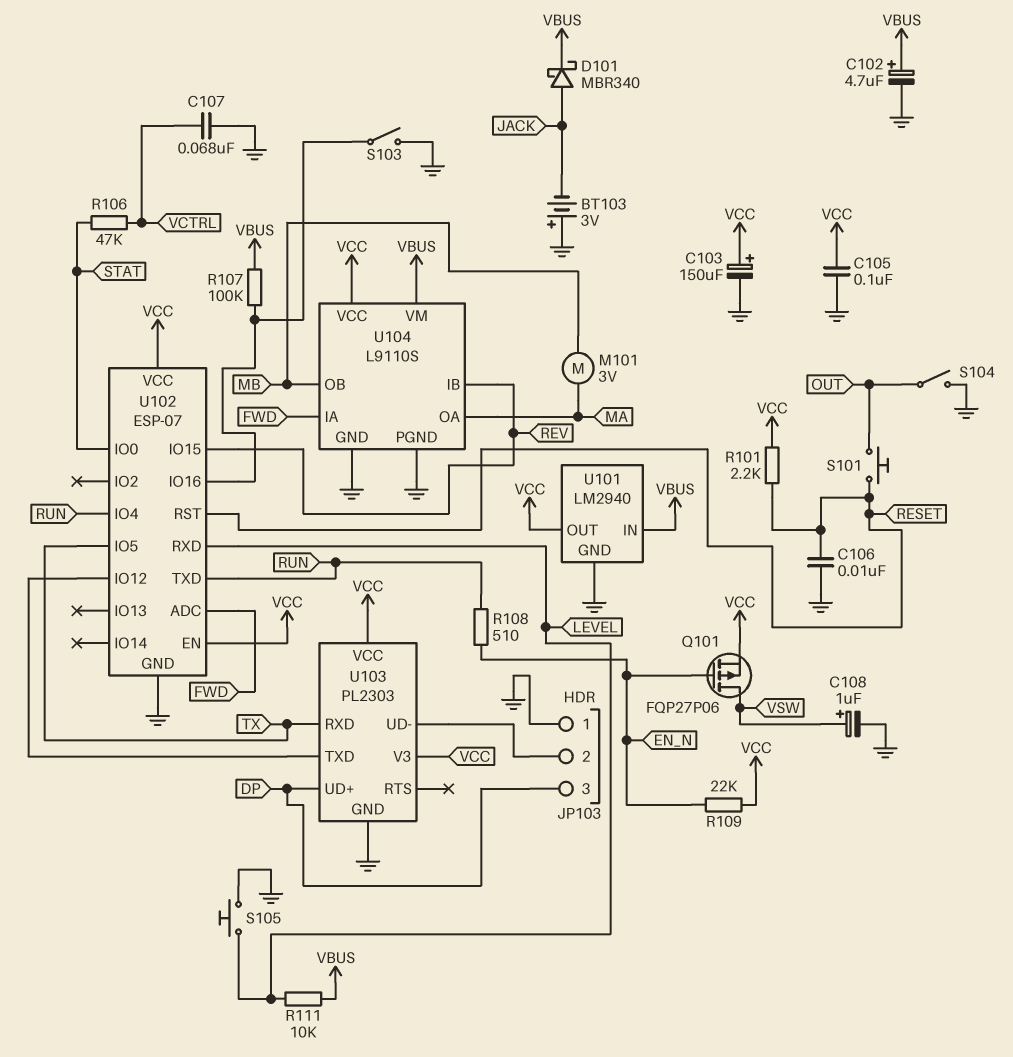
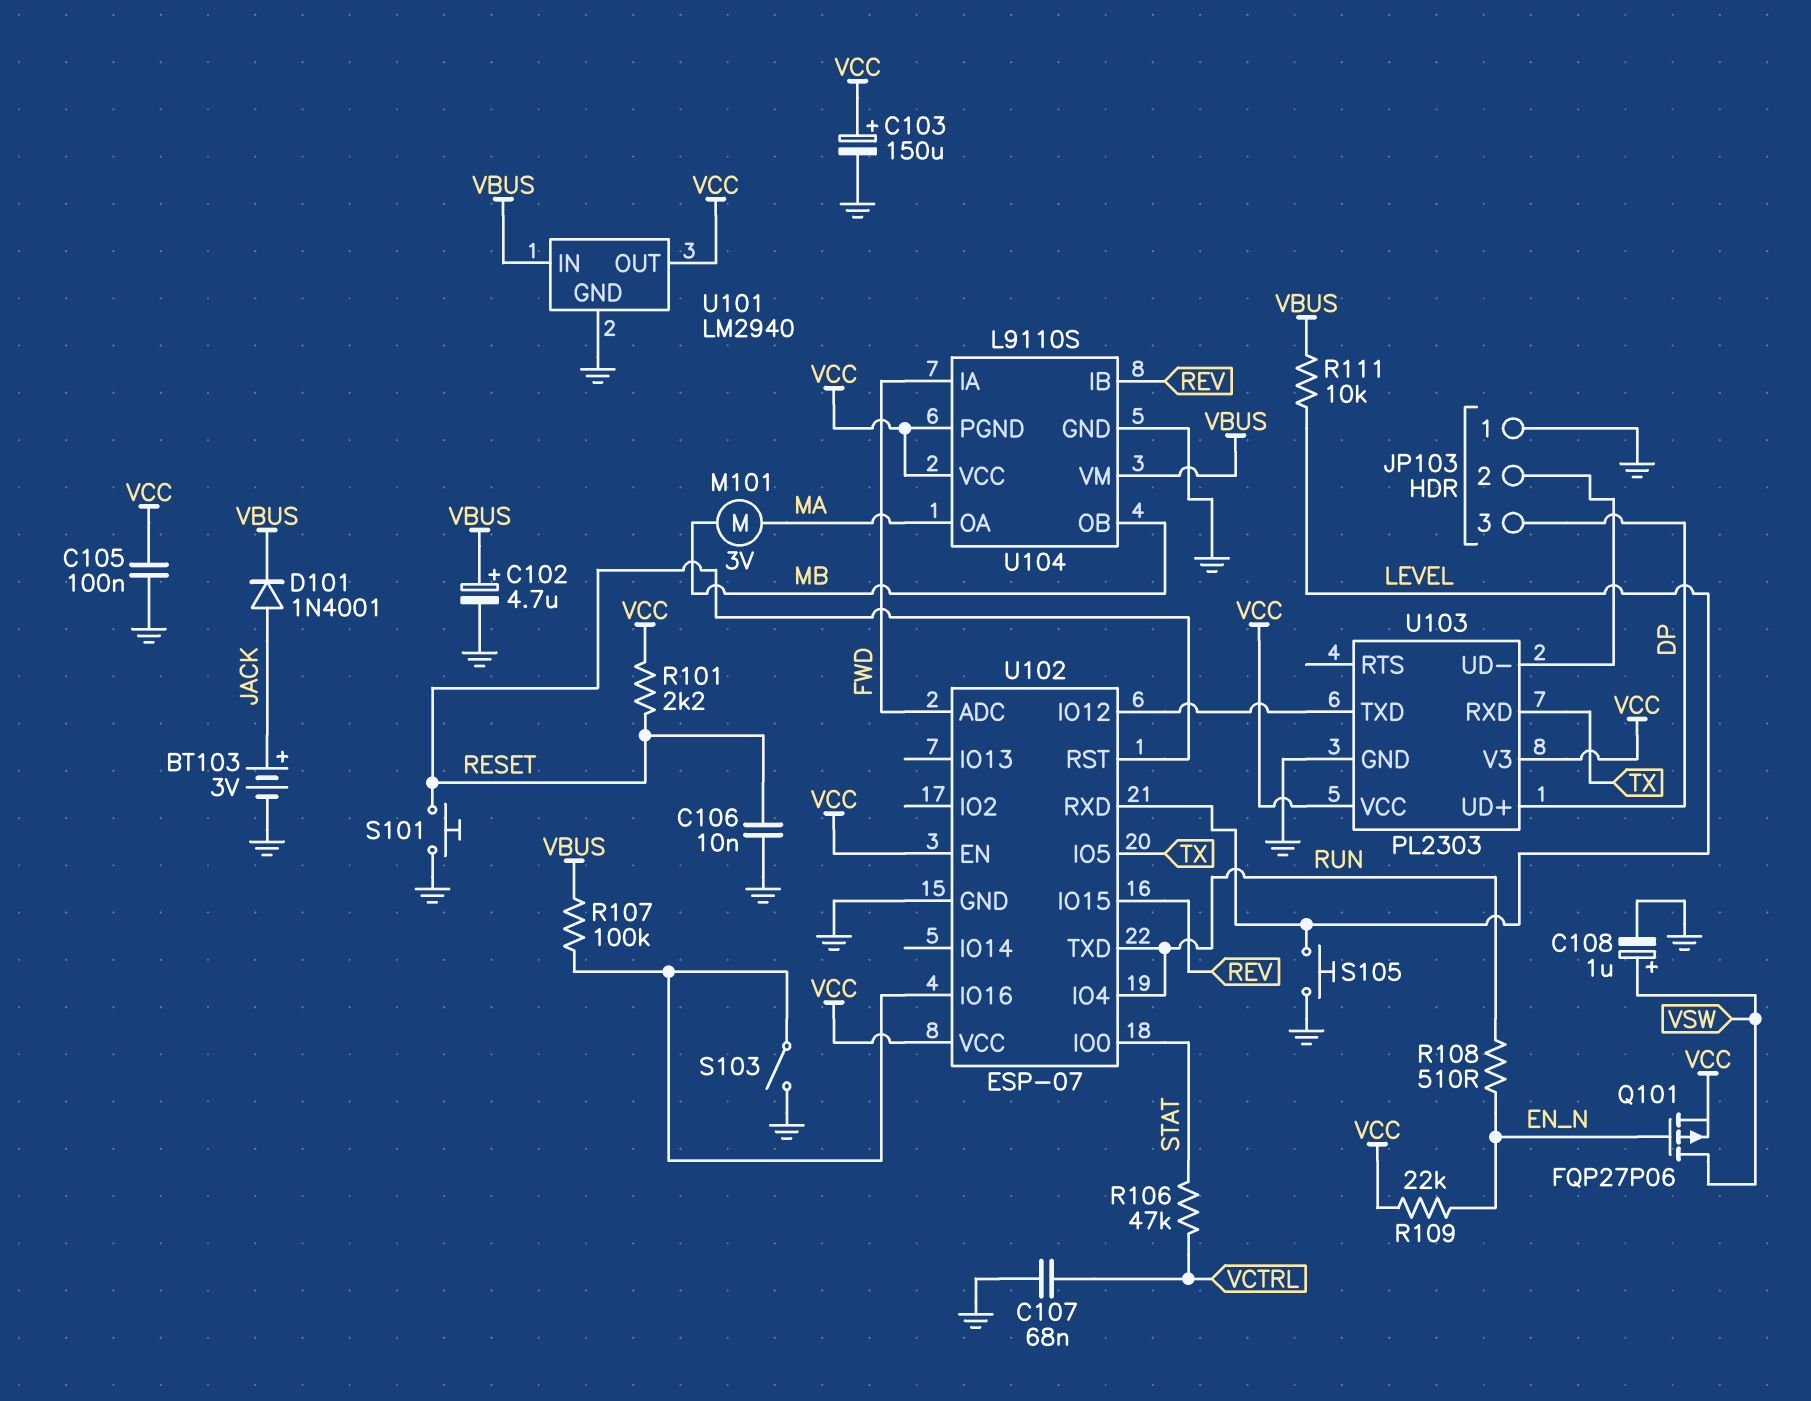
BT103: 3V (plus GND, minus JACK) -> 3V (plus JACK, minus GND)
D101: schottky MBR340 (A JACK, K VBUS) -> diode 1N4001 (A JACK, K VBUS)
S101: button (OUT, RESET) -> button (GND, RESET)
S104: switch (GND, OUT) -> none
U104 pin PGND: GND -> VCC

